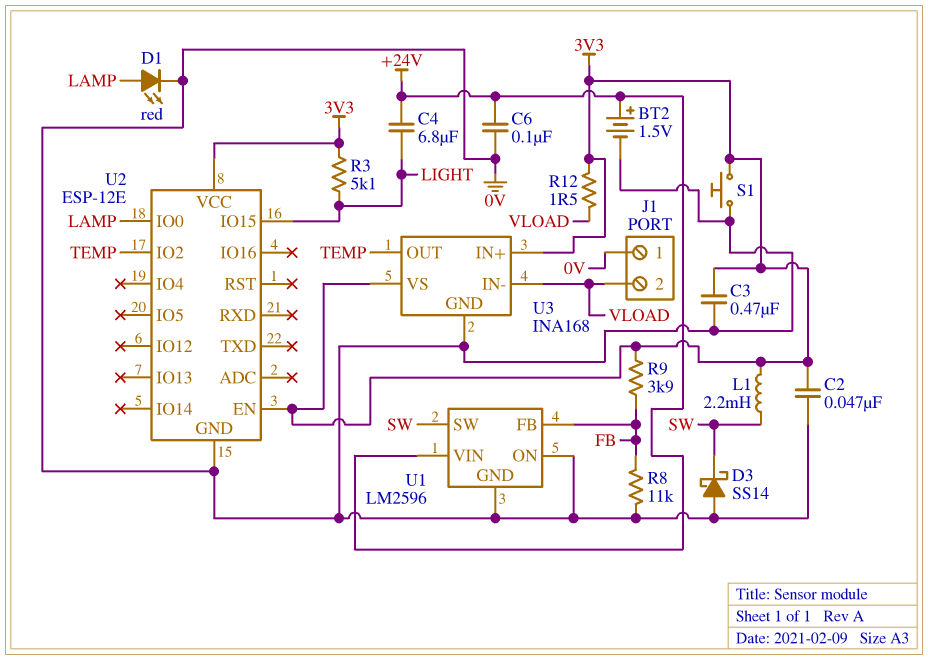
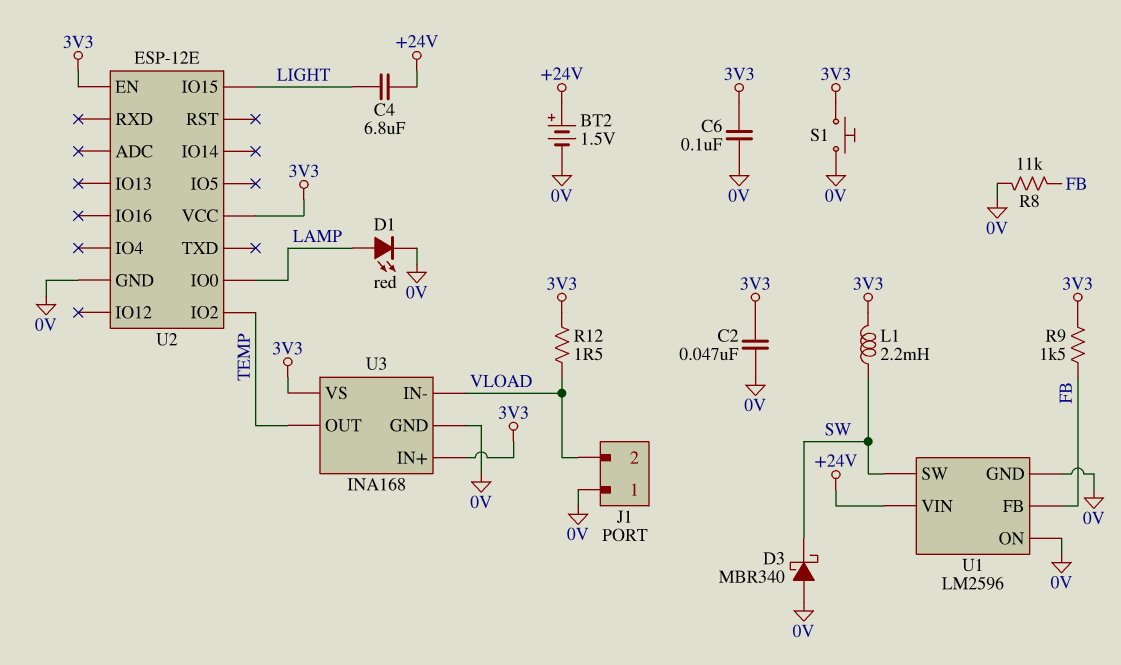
C3: 470nF (0V, 3V3) -> none
C6: 100nF (+24V, 0V) -> 100nF (0V, 3V3)
D3: schottky SS14 (A 0V, K SW) -> schottky MBR340 (A 0V, K SW)
R3: 5.1k (3V3, LIGHT) -> none
R9: 3.9k (3V3, FB) -> 1.5k (3V3, FB)

